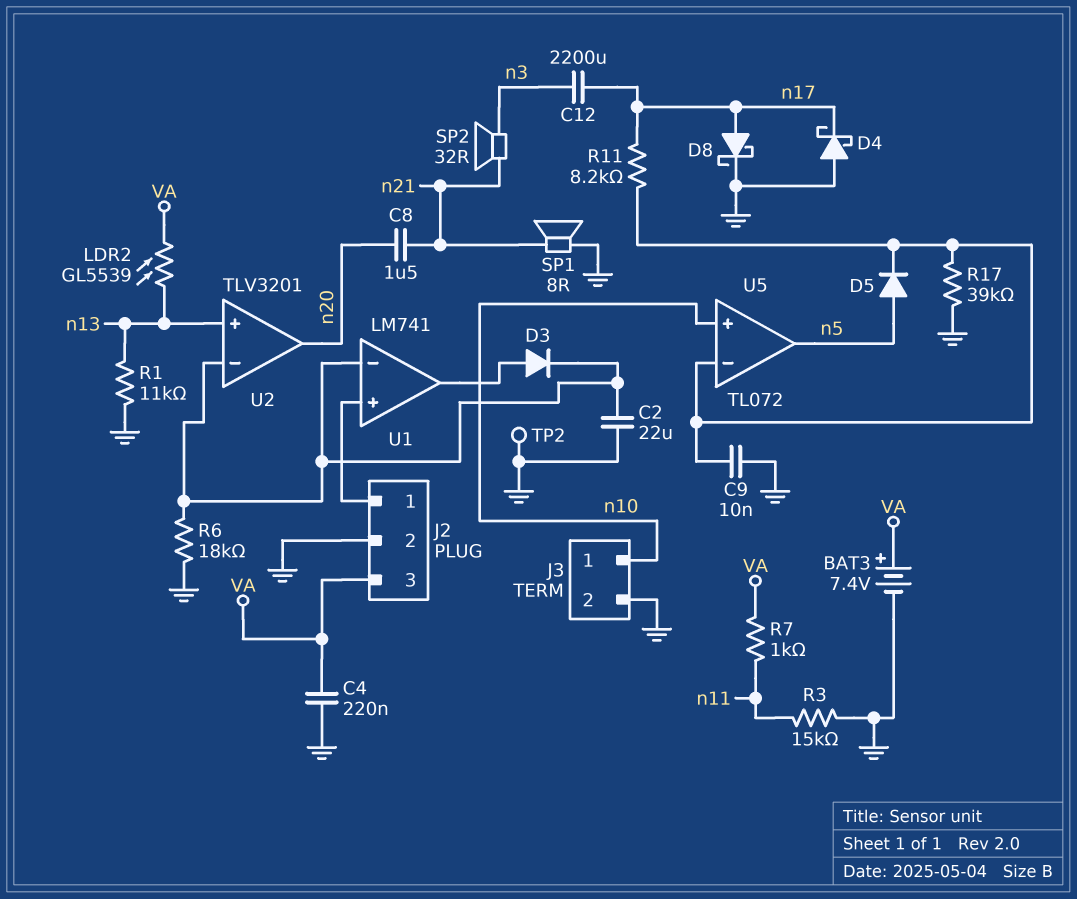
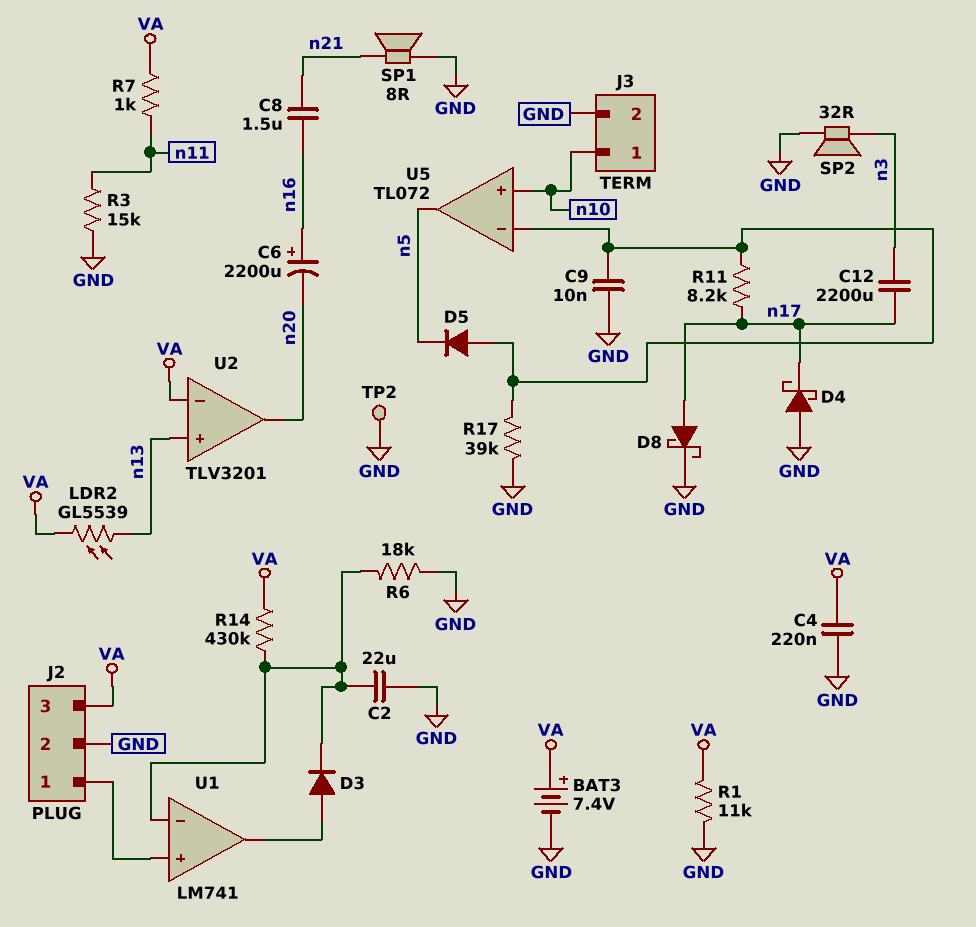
C6: none -> 2200uF (plus n16, minus n20)
C8: 1.5uF (n20, n21) -> 1.5uF (n16, n21)
D5: diode (A n5, K U5/in-) -> diode (A U5/in-, K n5)
R1: 11k (GND, n13) -> 11k (GND, VA)
R14: none -> 430k (U1/in-, VA)
SP2: speaker 32R (n3, n21) -> speaker 32R (GND, n3)
U2 pin in-: U1/in- -> VA

